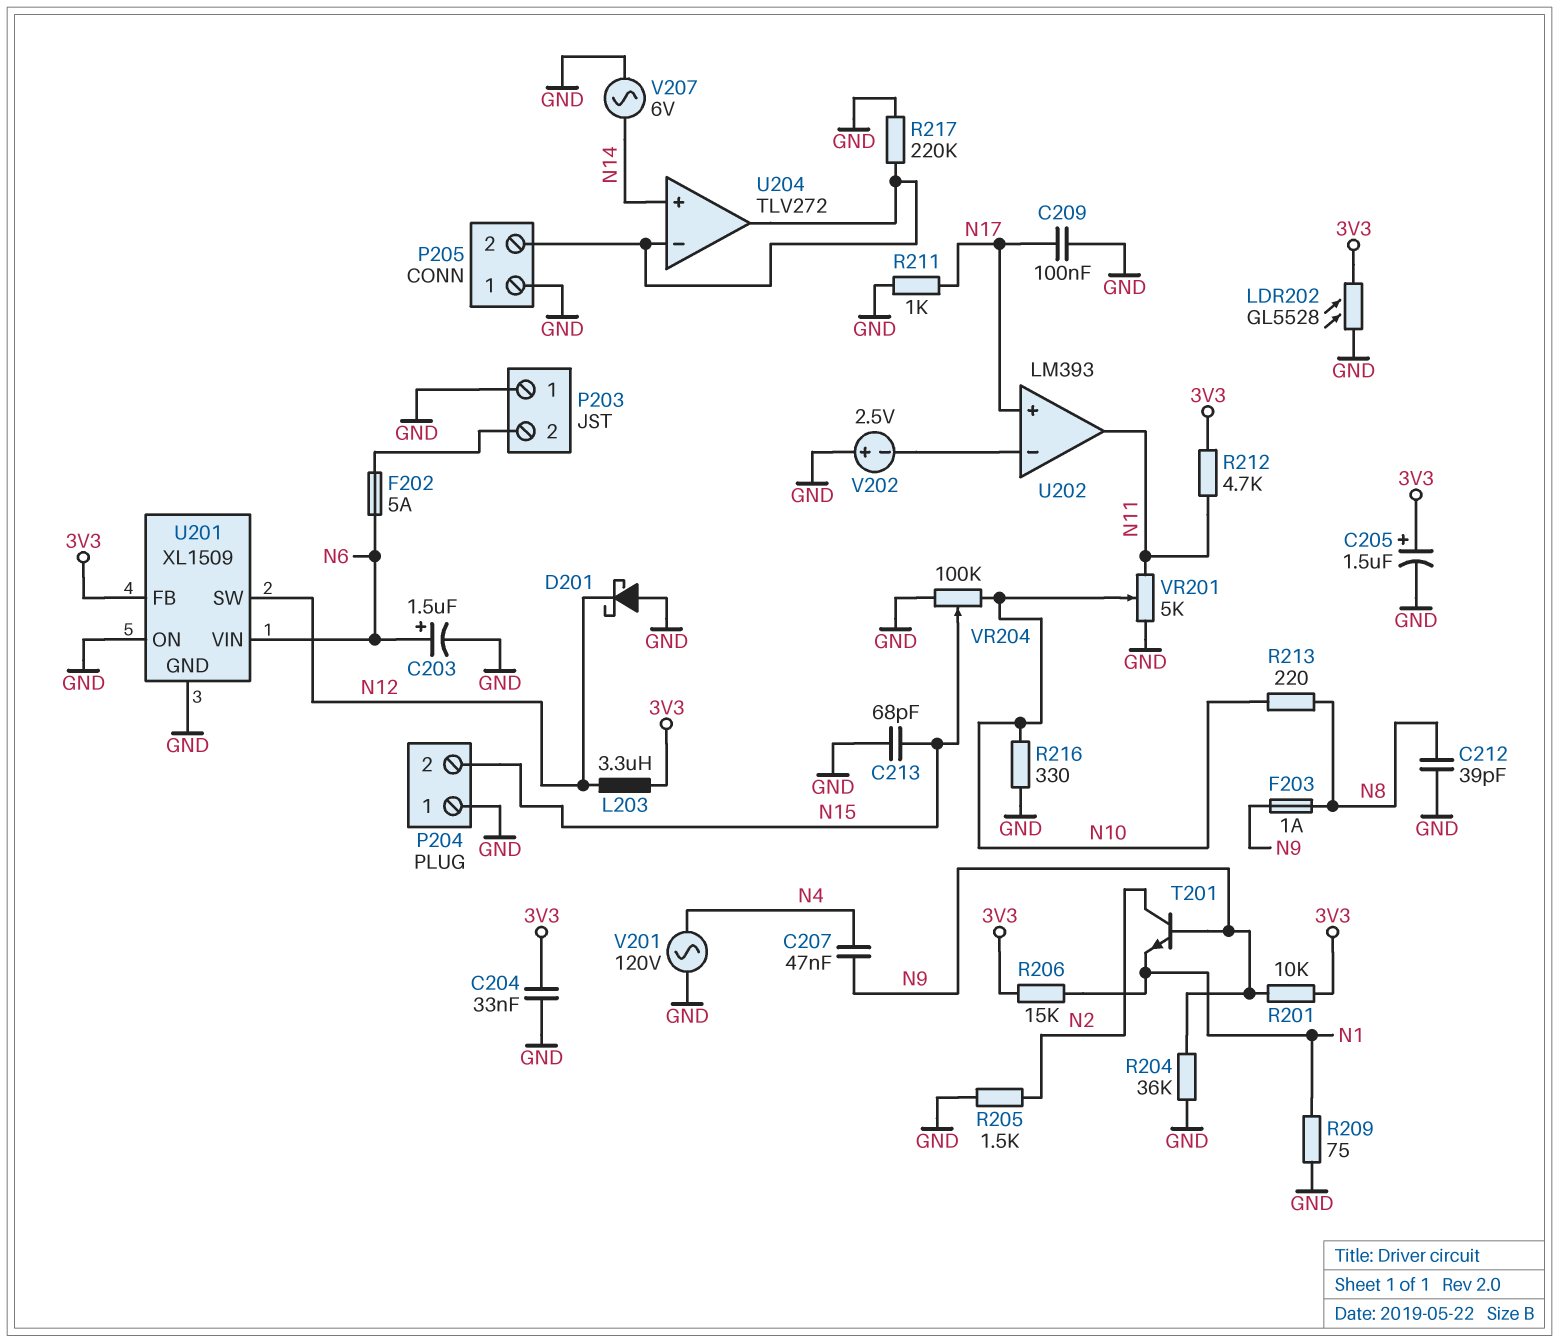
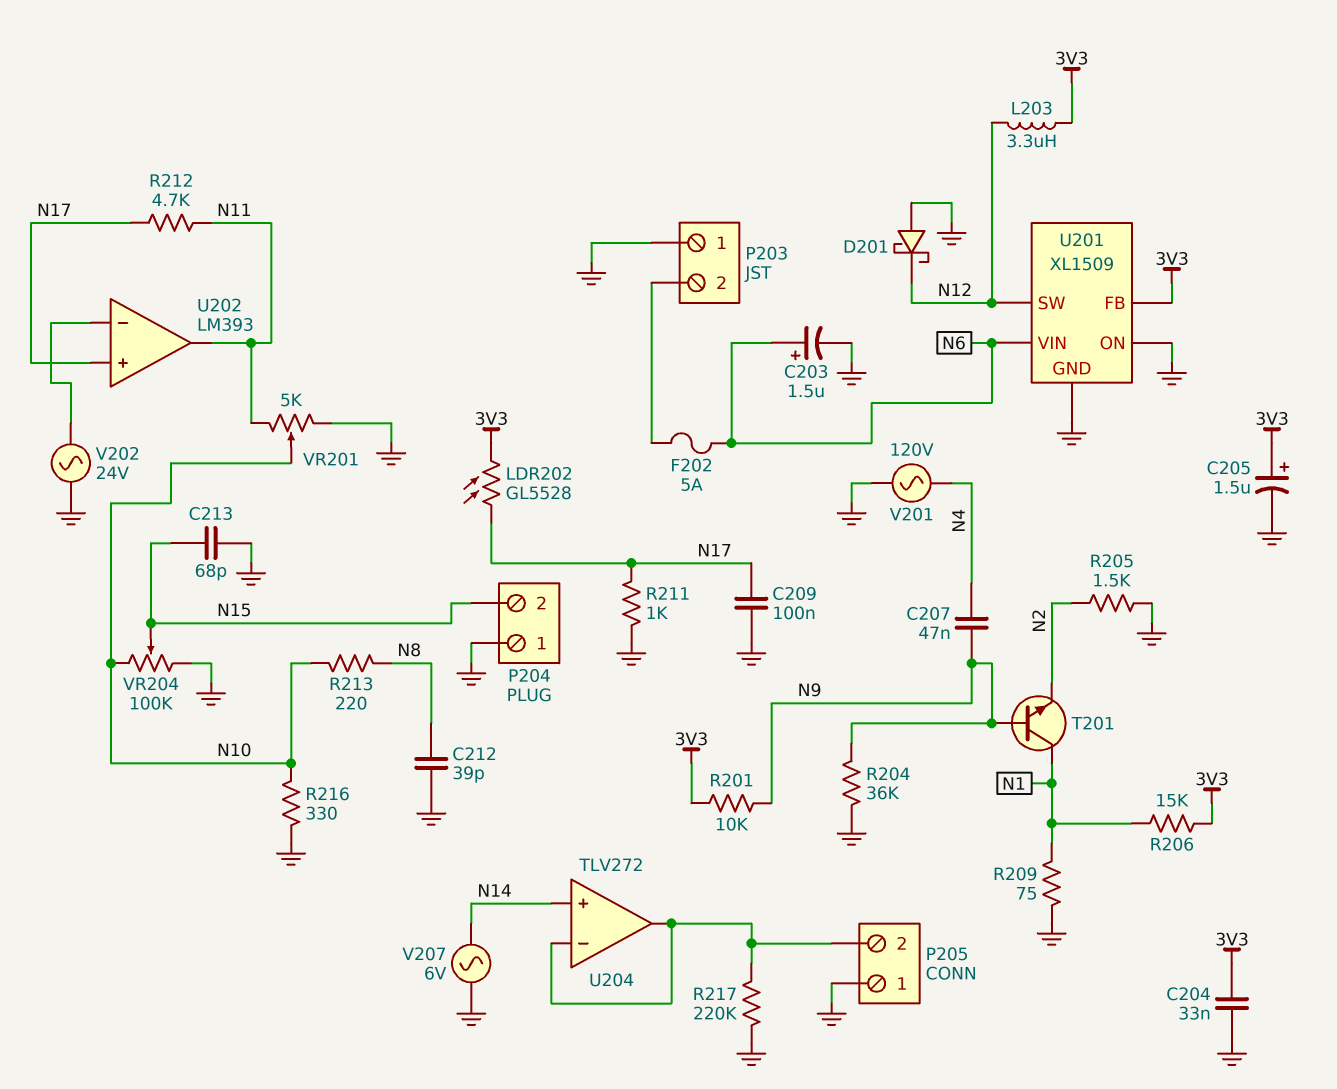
F203: 1A (N8, N9) -> none
LDR202: GL5528 (3V3, GND) -> GL5528 (3V3, N17)
R212: 4.7k (3V3, N11) -> 4.7k (N11, N17)
T201: NPN (B N9, C N2, E N1) -> NPN (B N9, C N1, E N2)
V202: 2.5V (plus GND, minus U202/in-) -> AC 24V (GND, U202/in-)

